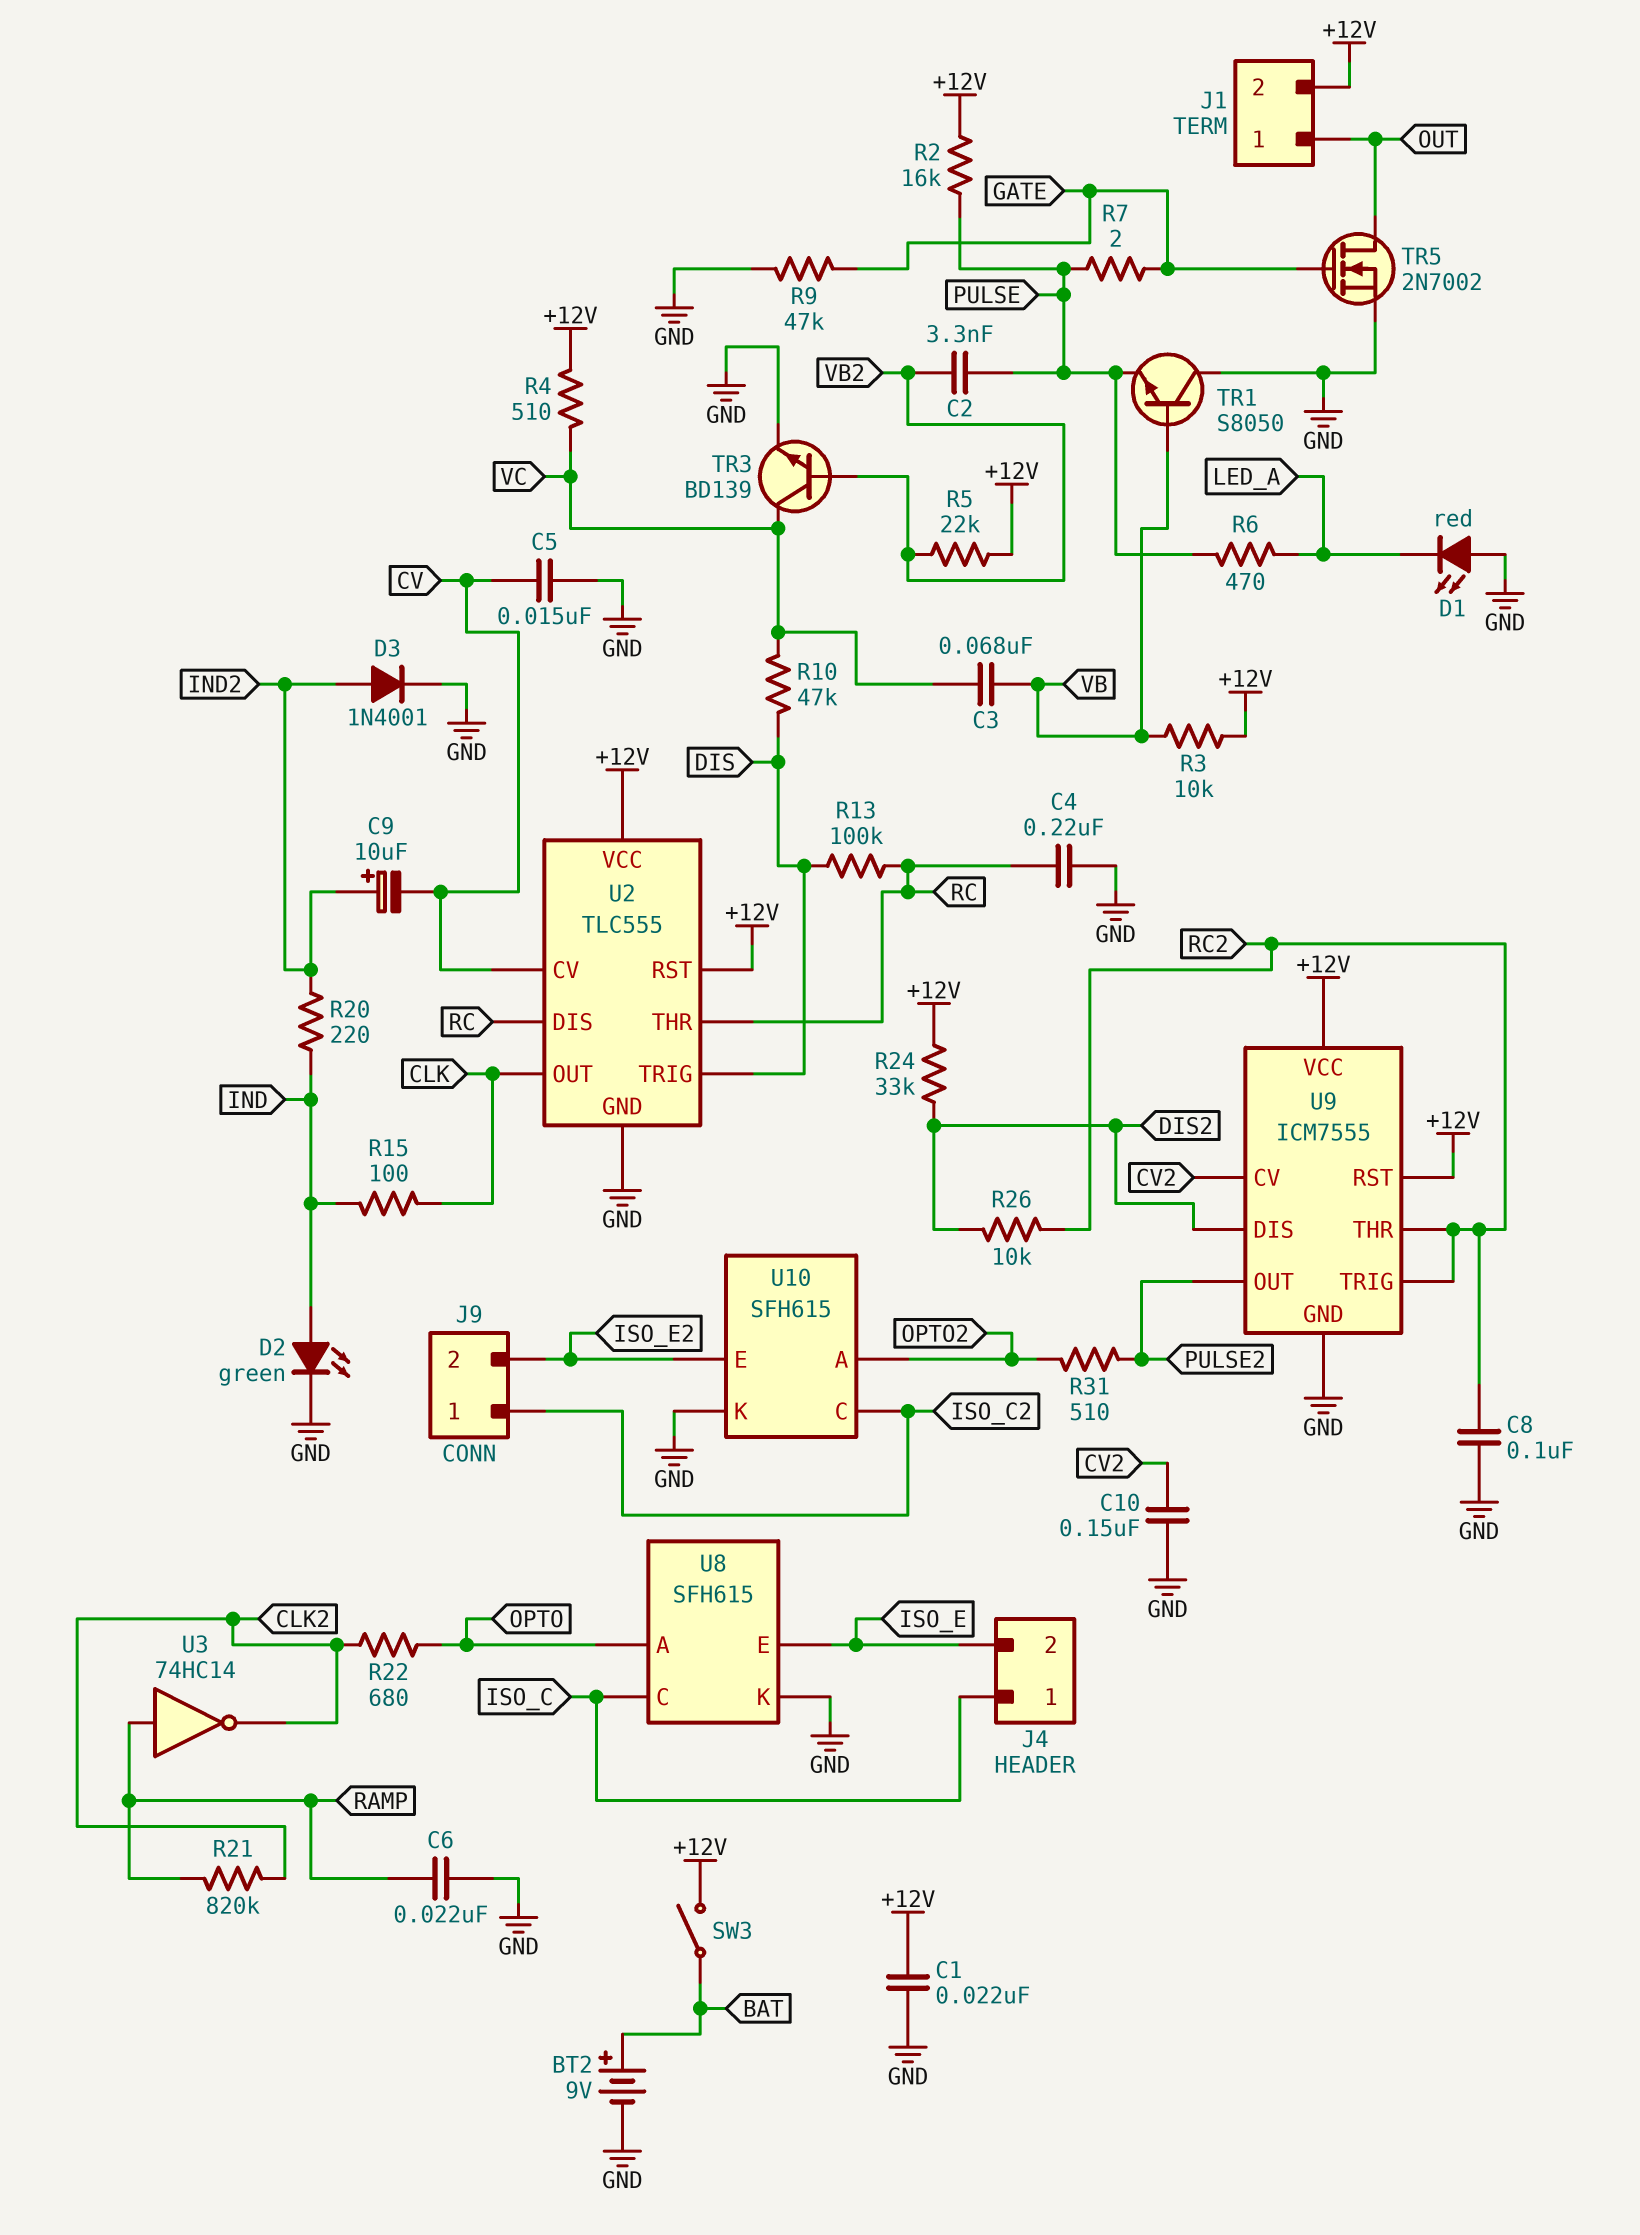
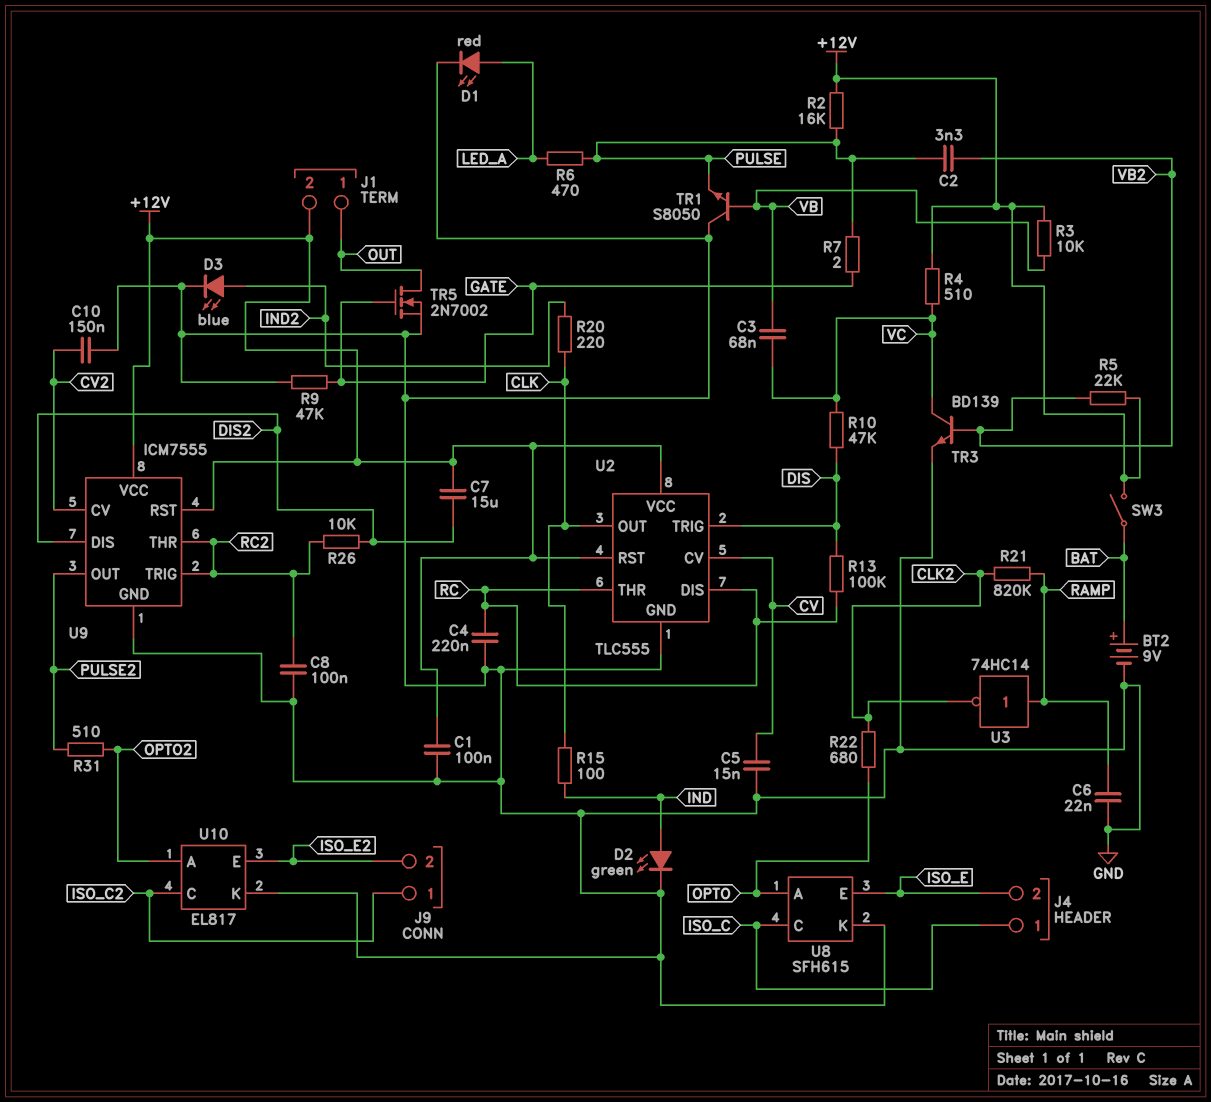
C1: 22nF (+12V, GND) -> 100nF (+12V, GND)
C7: none -> 15uF (+12V, DIS2)
C9: 10uF (plus IND2, minus CV) -> none
D1: LED red (A GND, K LED_A) -> LED red (A LED_A, K GND)
D3: diode 1N4001 (A IND2, K GND) -> LED blue (A IND2, K GND)
R20: 220 (IND, IND2) -> 220 (CLK, IND2)
R24: 33k (+12V, DIS2) -> none
U10: SFH615 -> EL817

